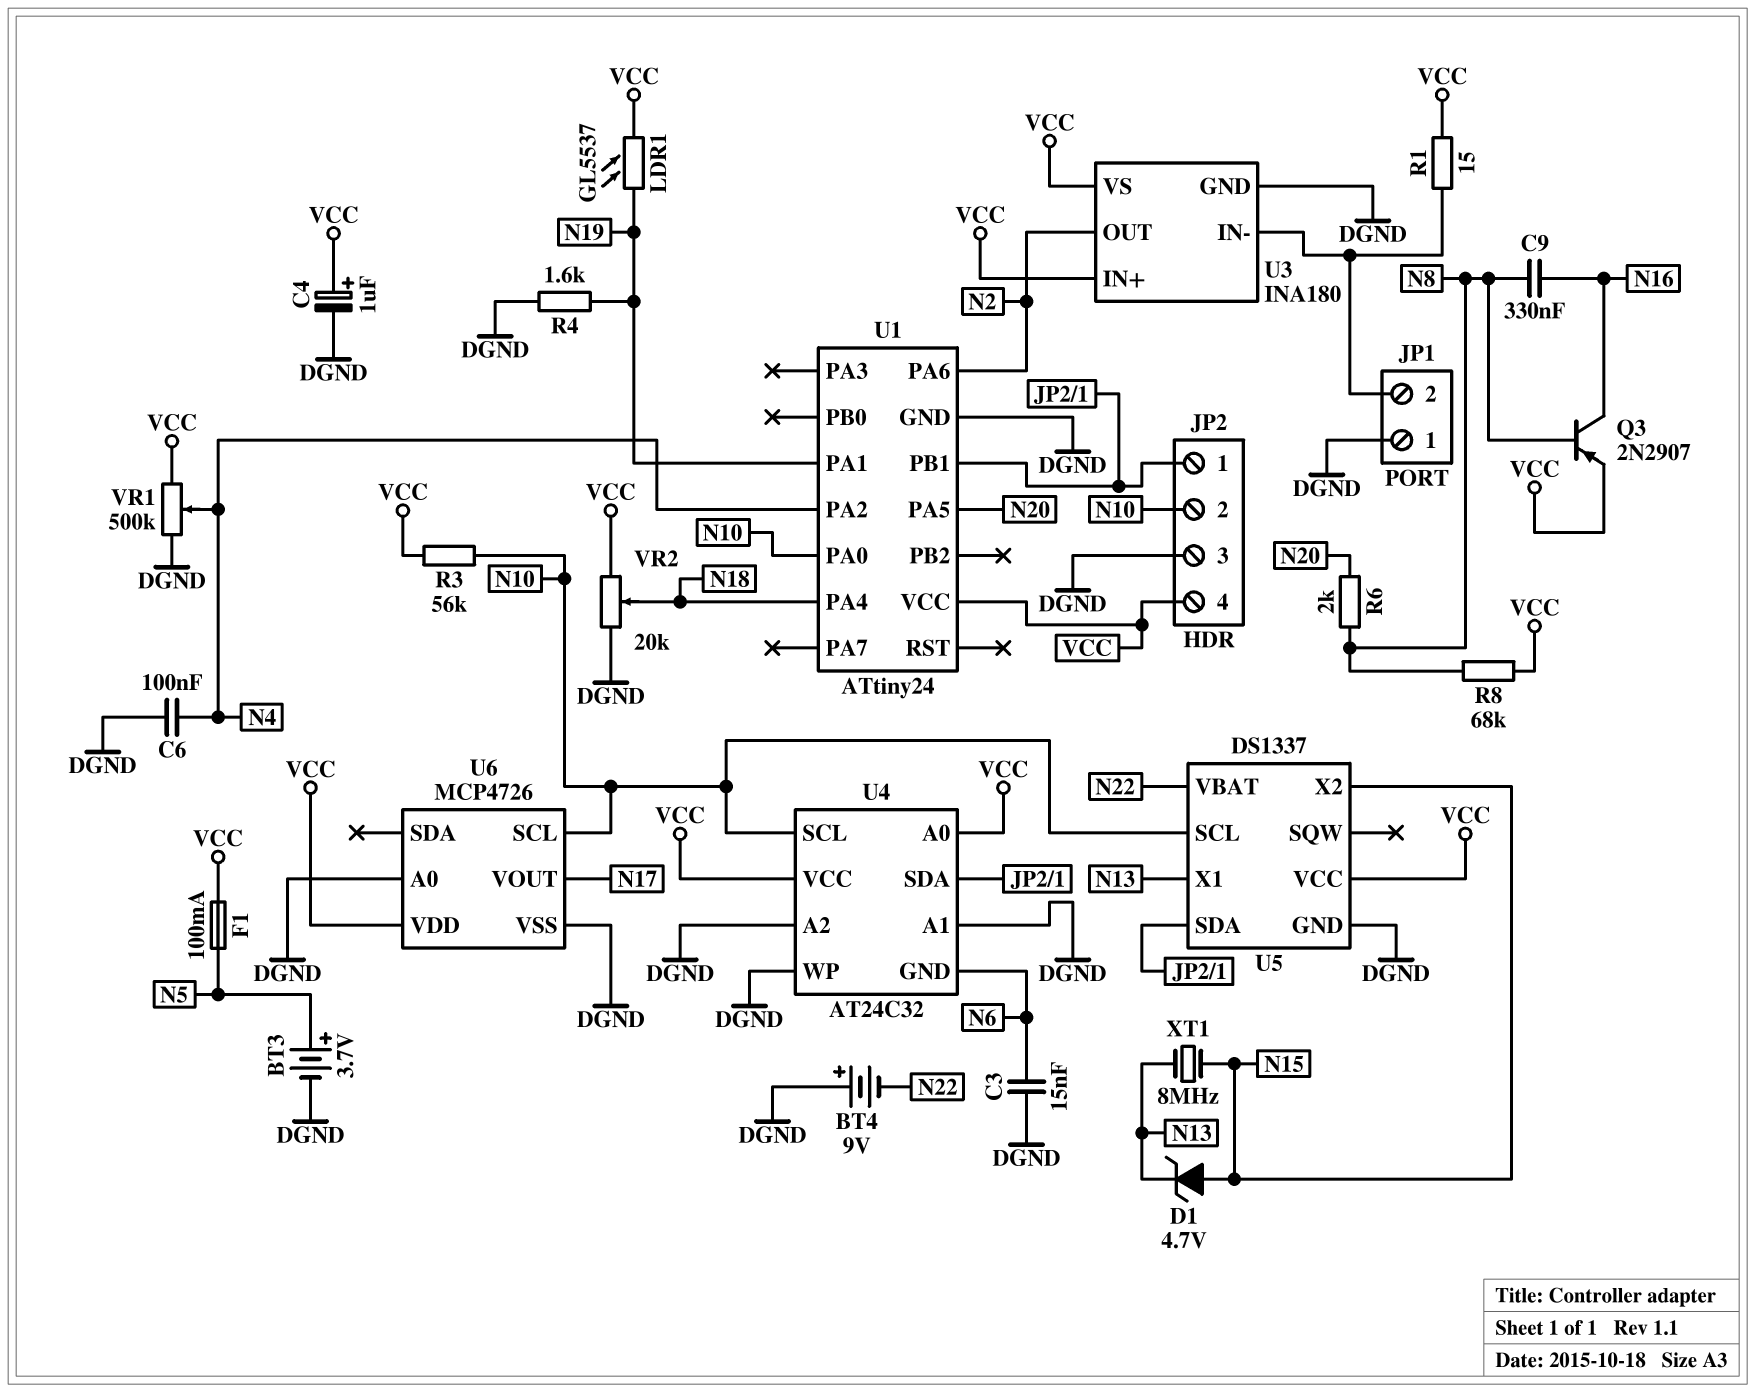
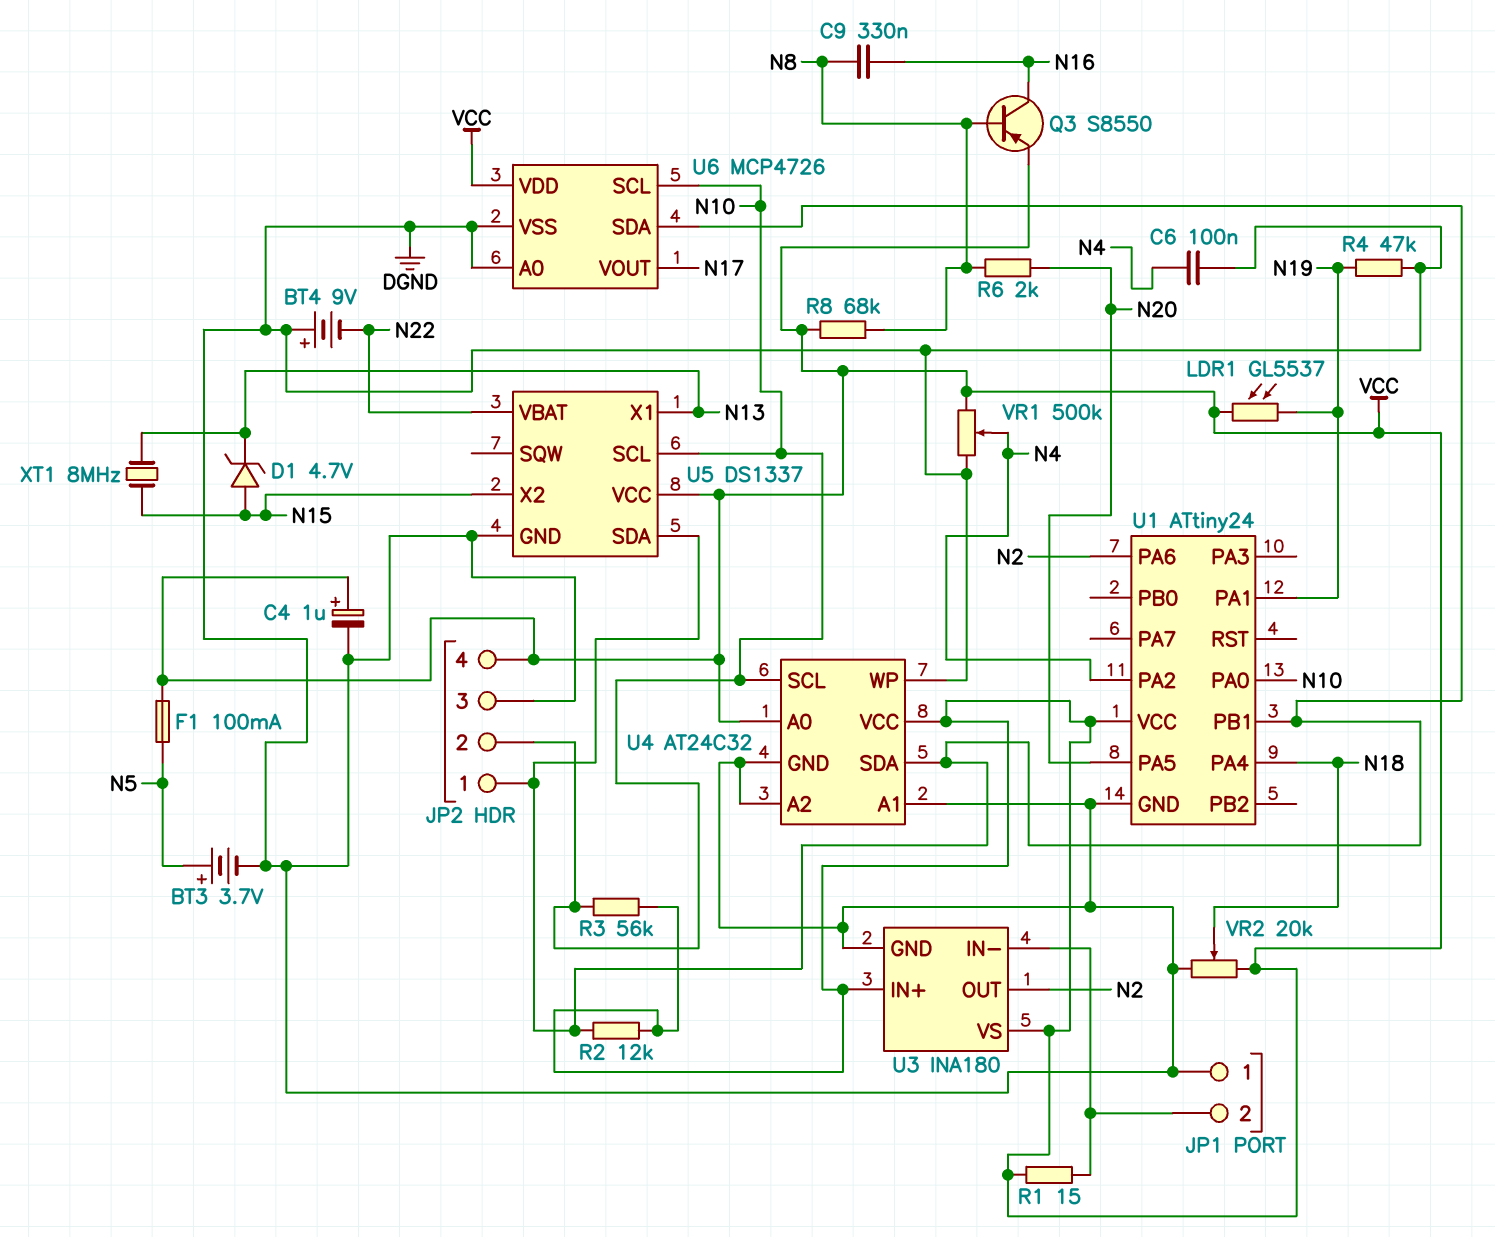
C3: 15nF (DGND, N6) -> none
Q3: PNP 2N2907 (B N8, C N16, E VCC) -> PNP S8550 (B N8, C N16, E VCC)
R2: none -> 12k (JP2/1, VCC)
R4: 1.6k (DGND, N19) -> 47k (DGND, N19)
U4 pin GND: N6 -> DGND
U6 pin SDA: none -> JP2/1

